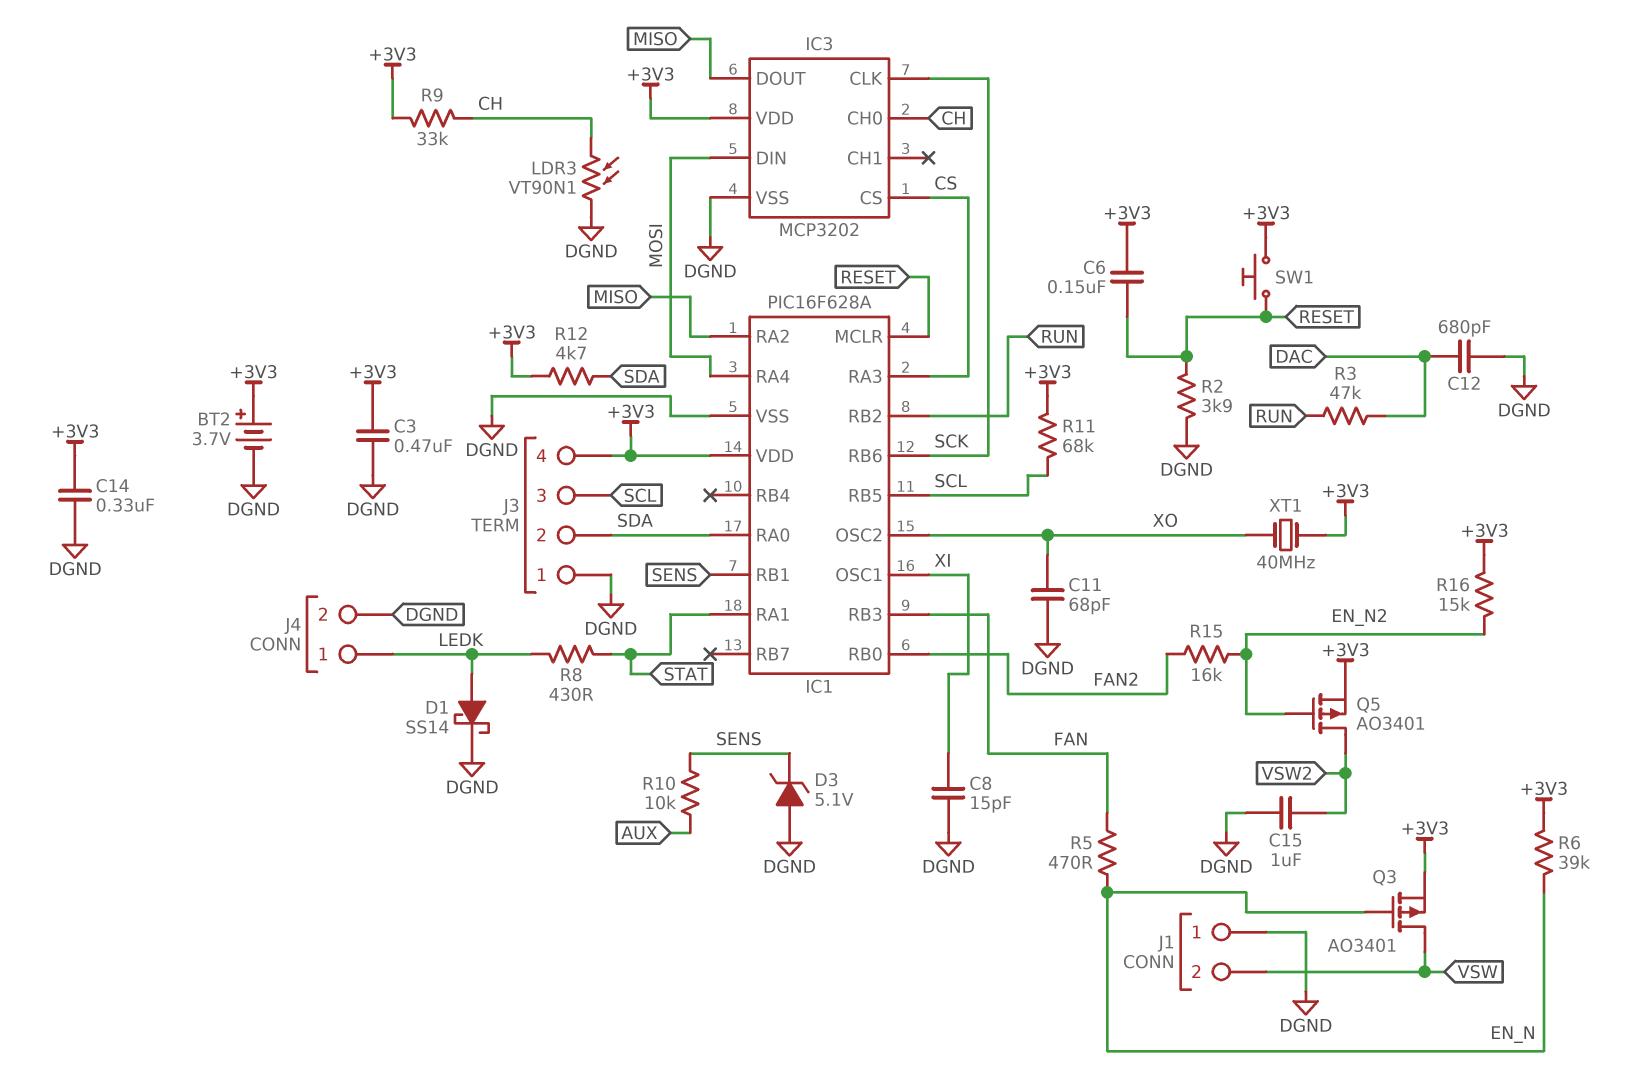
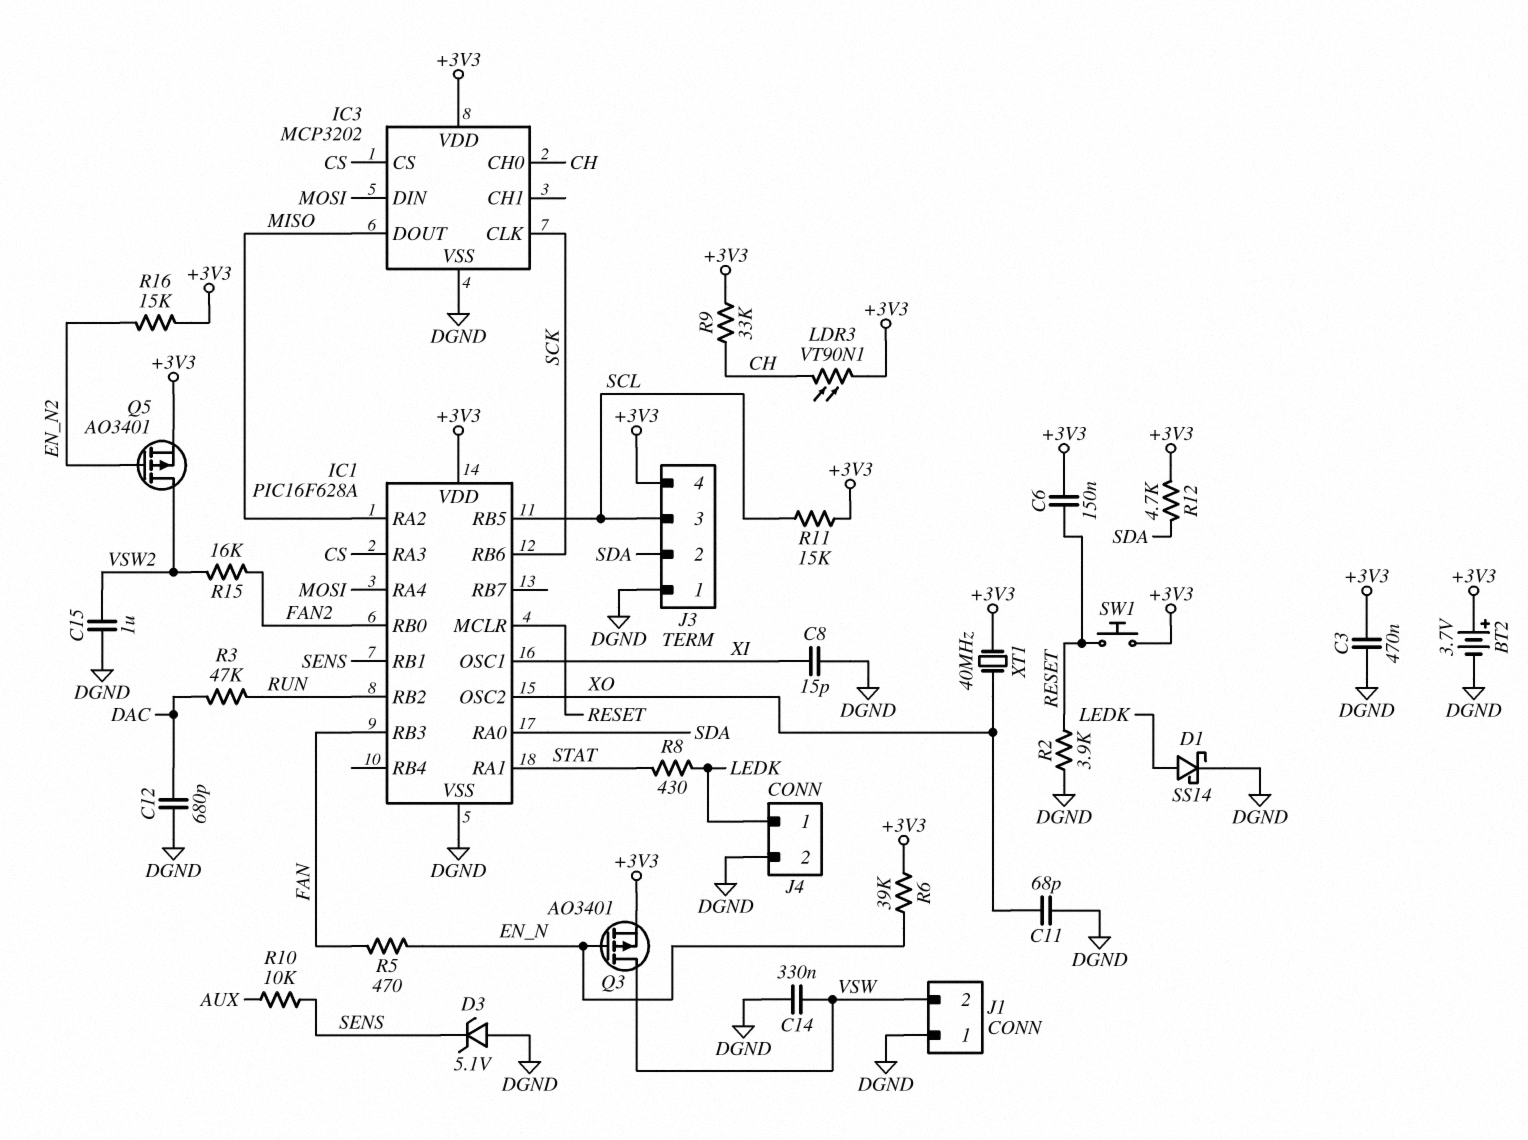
C14: 330nF (+3V3, DGND) -> 330nF (DGND, VSW)
LDR3: VT90N1 (CH, DGND) -> VT90N1 (+3V3, CH)
R11: 68k (+3V3, SCL) -> 15k (+3V3, SCL)
R15: 16k (EN_N2, FAN2) -> 16k (FAN2, VSW2)

